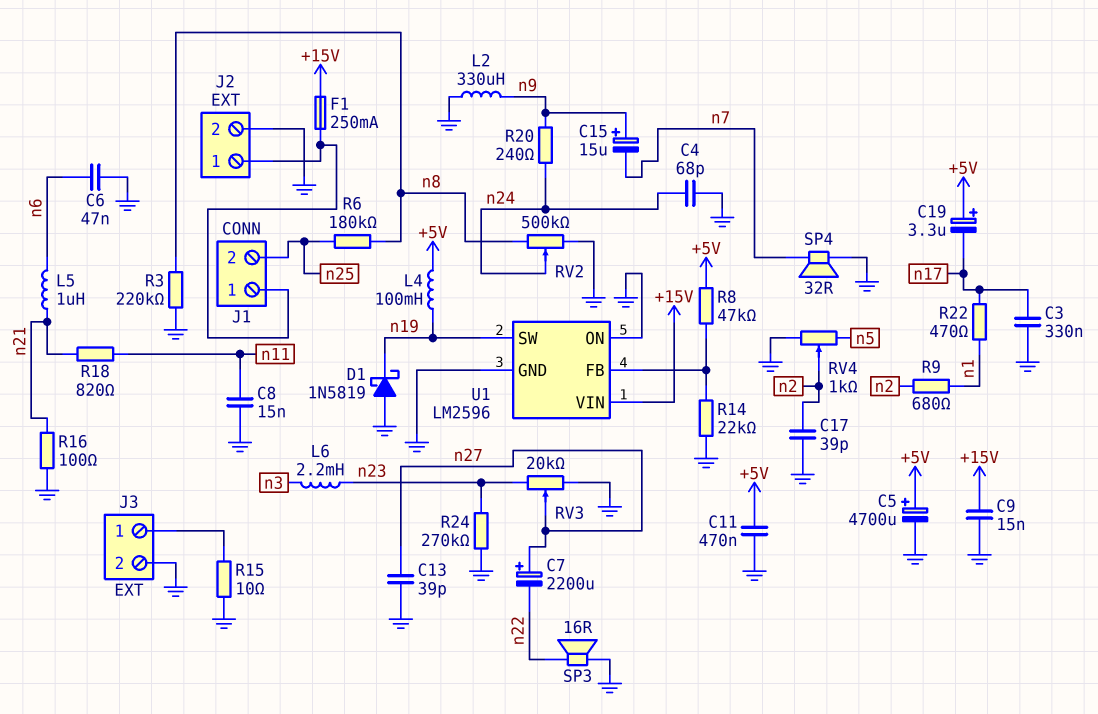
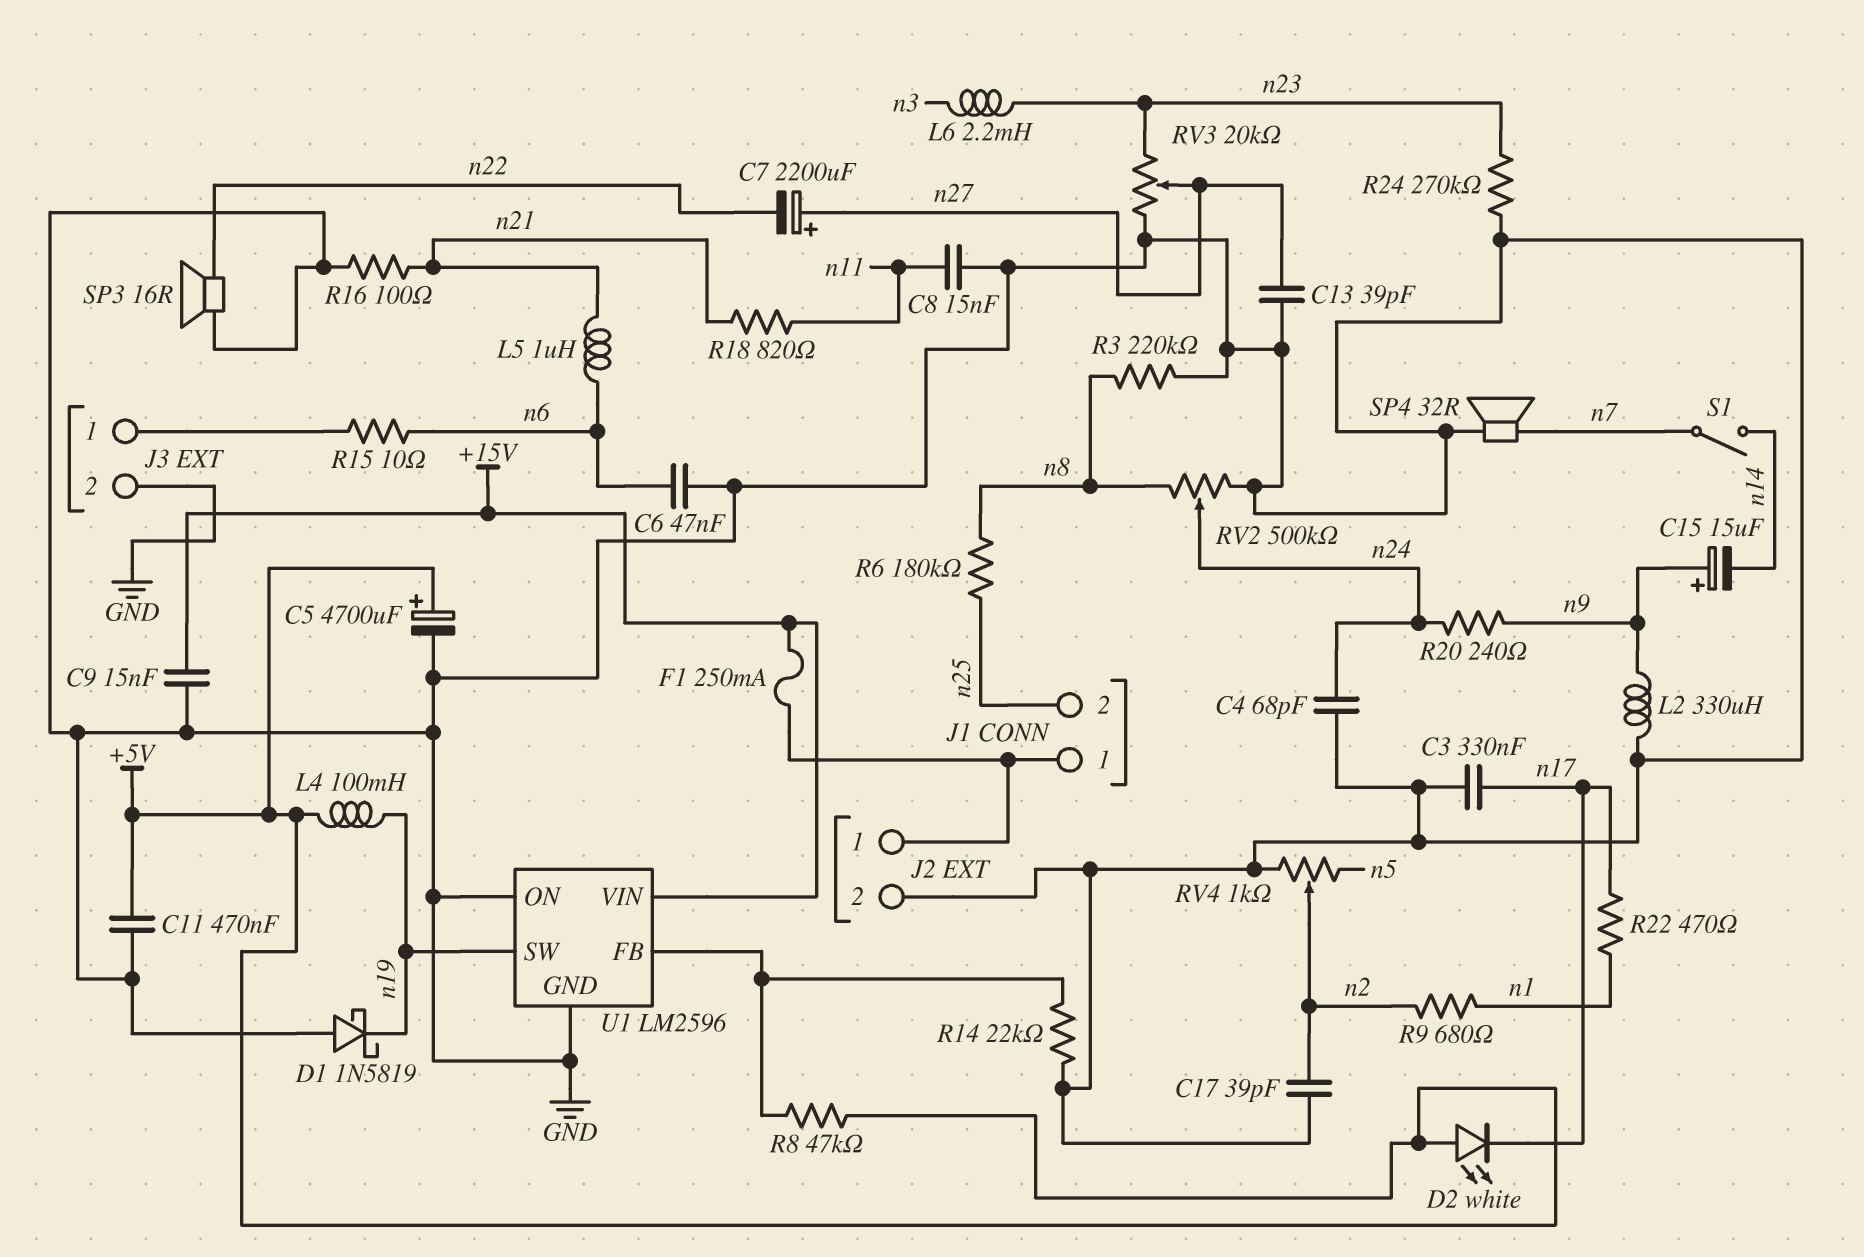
C15: 15uF (plus n9, minus n7) -> 15uF (plus n9, minus n14)
C19: 3.3uF (plus +5V, minus n17) -> none
D2: none -> LED white (A +5V, K n17)
R15: 10 (GND, J3/1) -> 10 (J3/1, n6)
S1: none -> switch (n7, n14)

